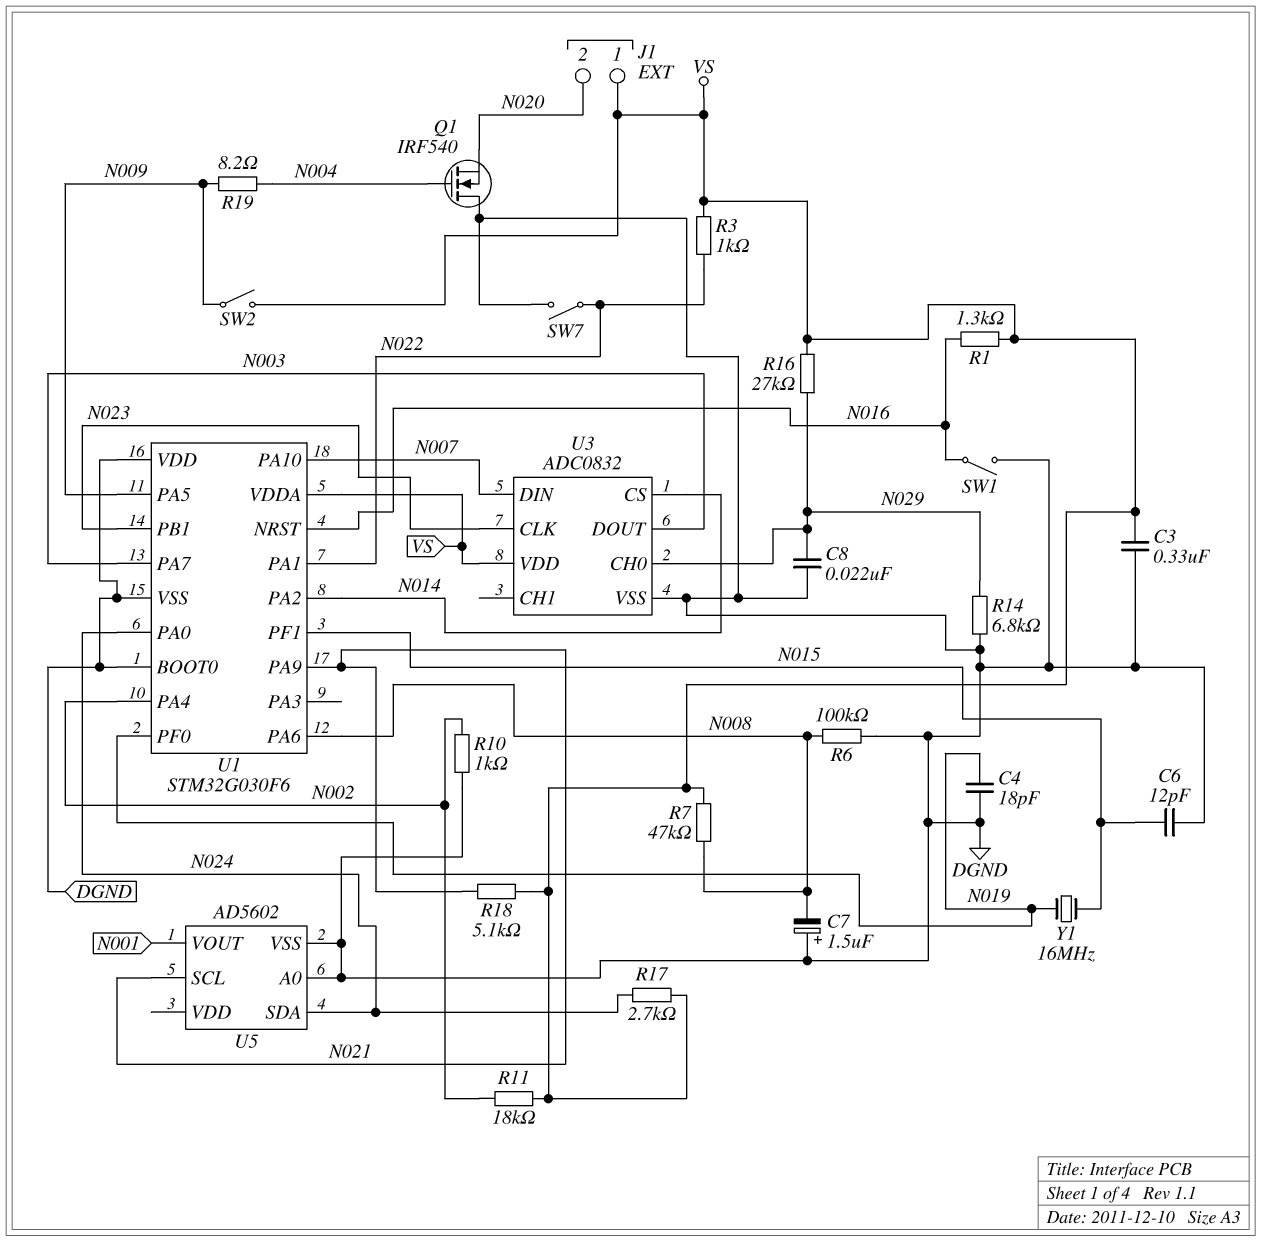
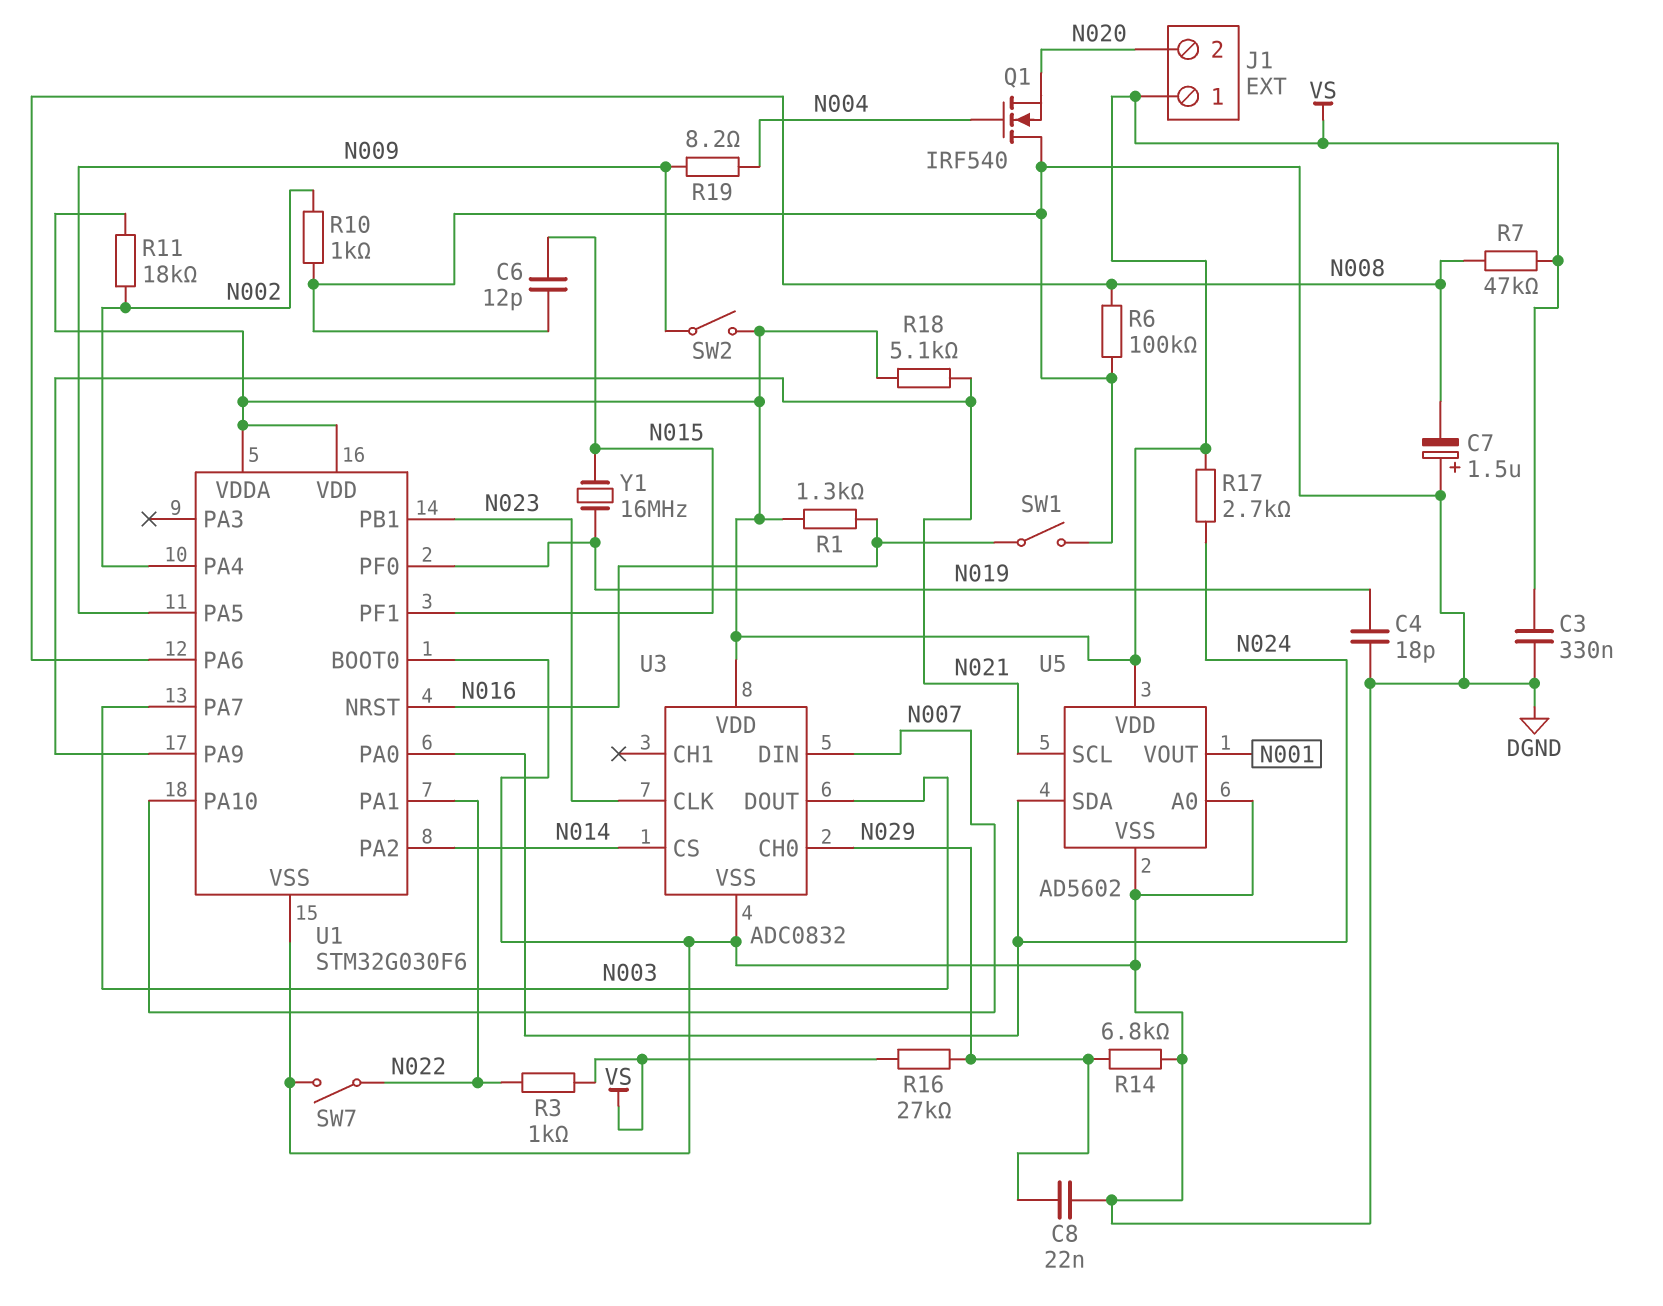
U1 pin VDD: DGND -> VS
U5 pin VDD: none -> VS

